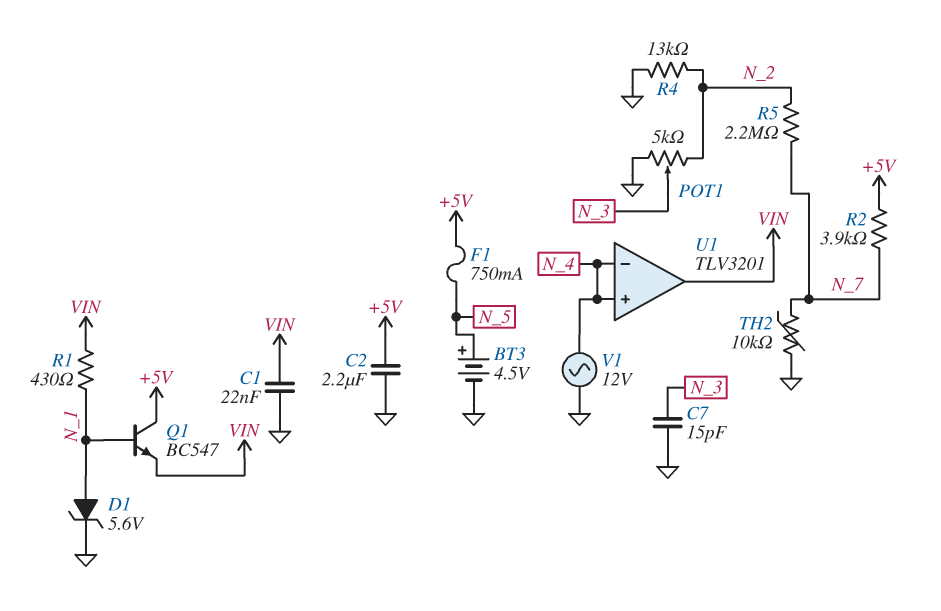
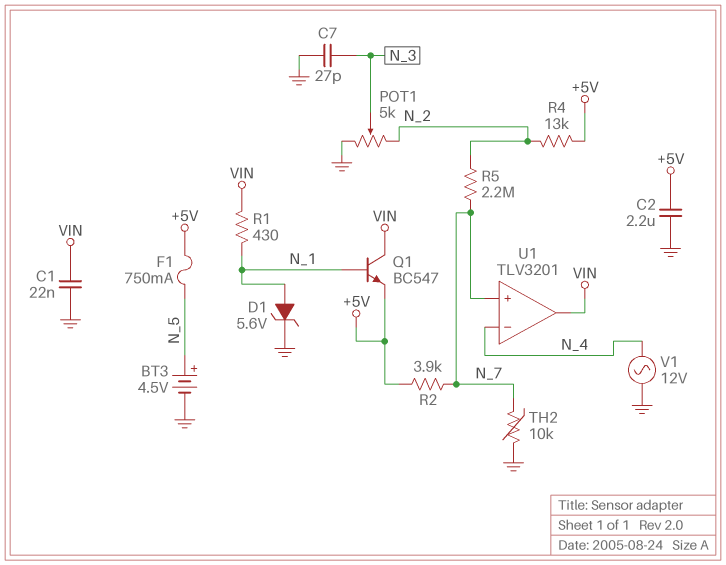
C7: 15pF (GND, N_3) -> 27pF (GND, N_3)
Q1: NPN BC547 (B N_1, C +5V, E VIN) -> NPN BC547 (B N_1, C VIN, E +5V)
R4: 13k (GND, N_2) -> 13k (+5V, N_2)
U1 pin in+: N_4 -> N_7

